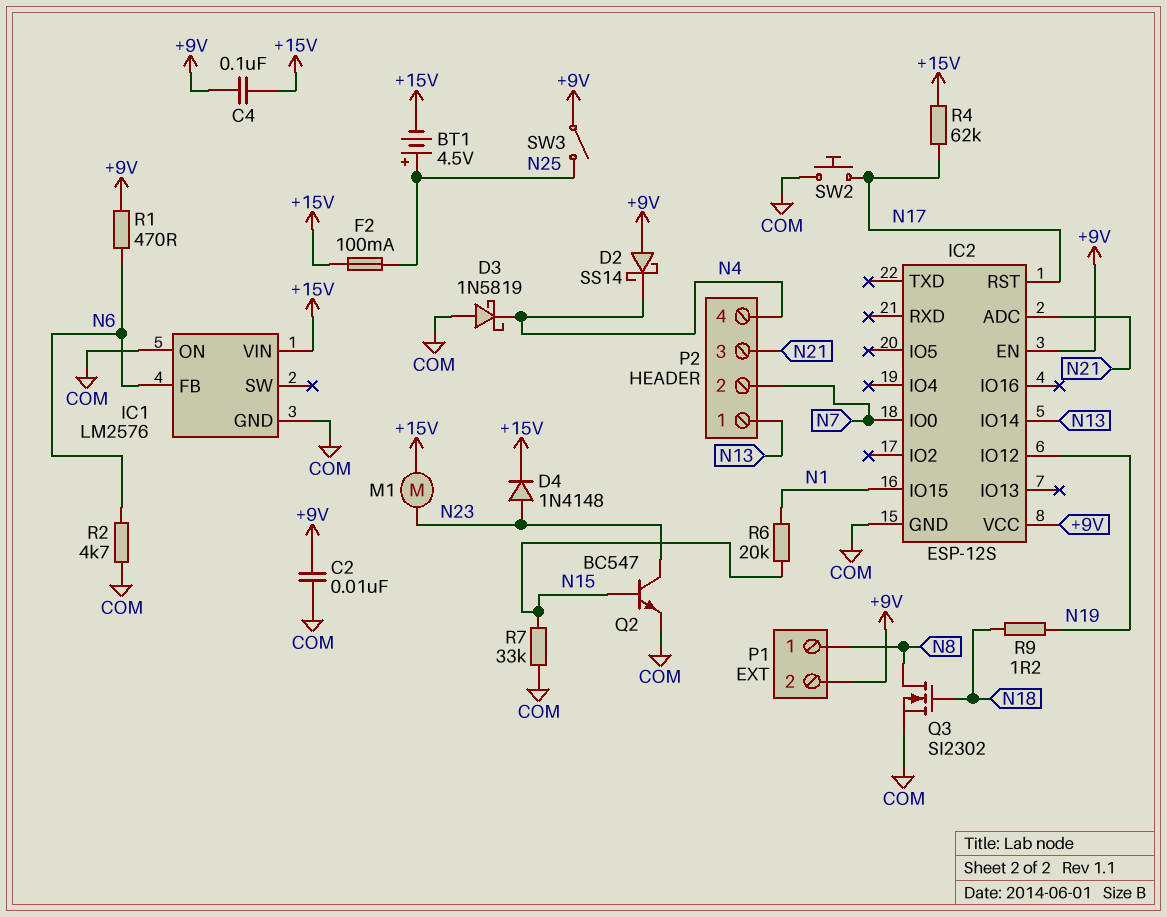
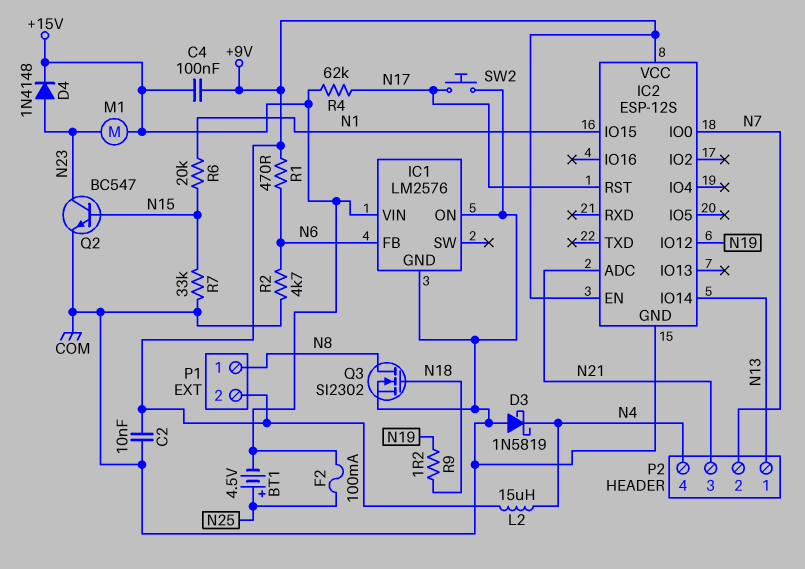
D2: schottky SS14 (A +9V, K N4) -> none
L2: none -> 15uH (+9V, N4)
SW3: switch (+9V, N25) -> none

